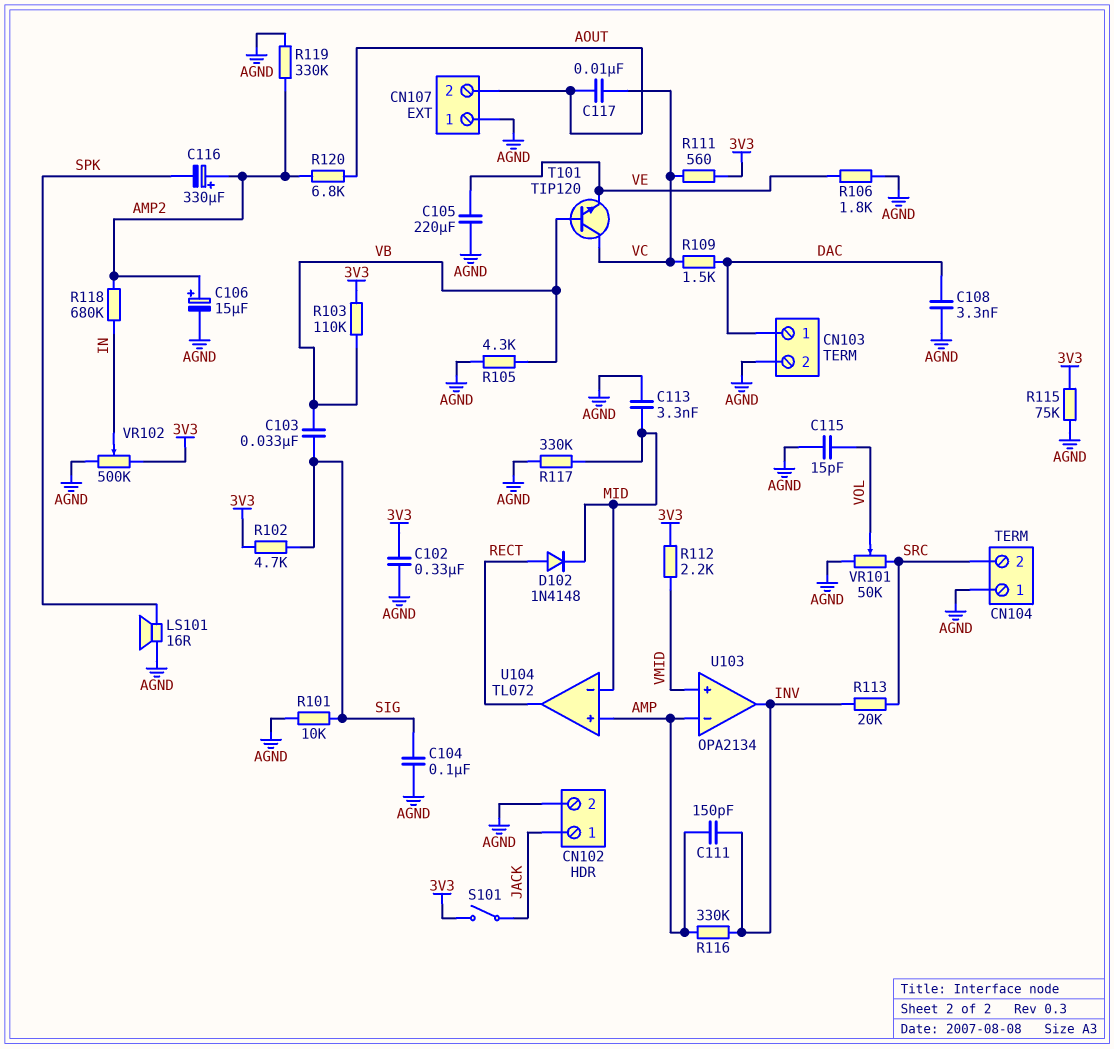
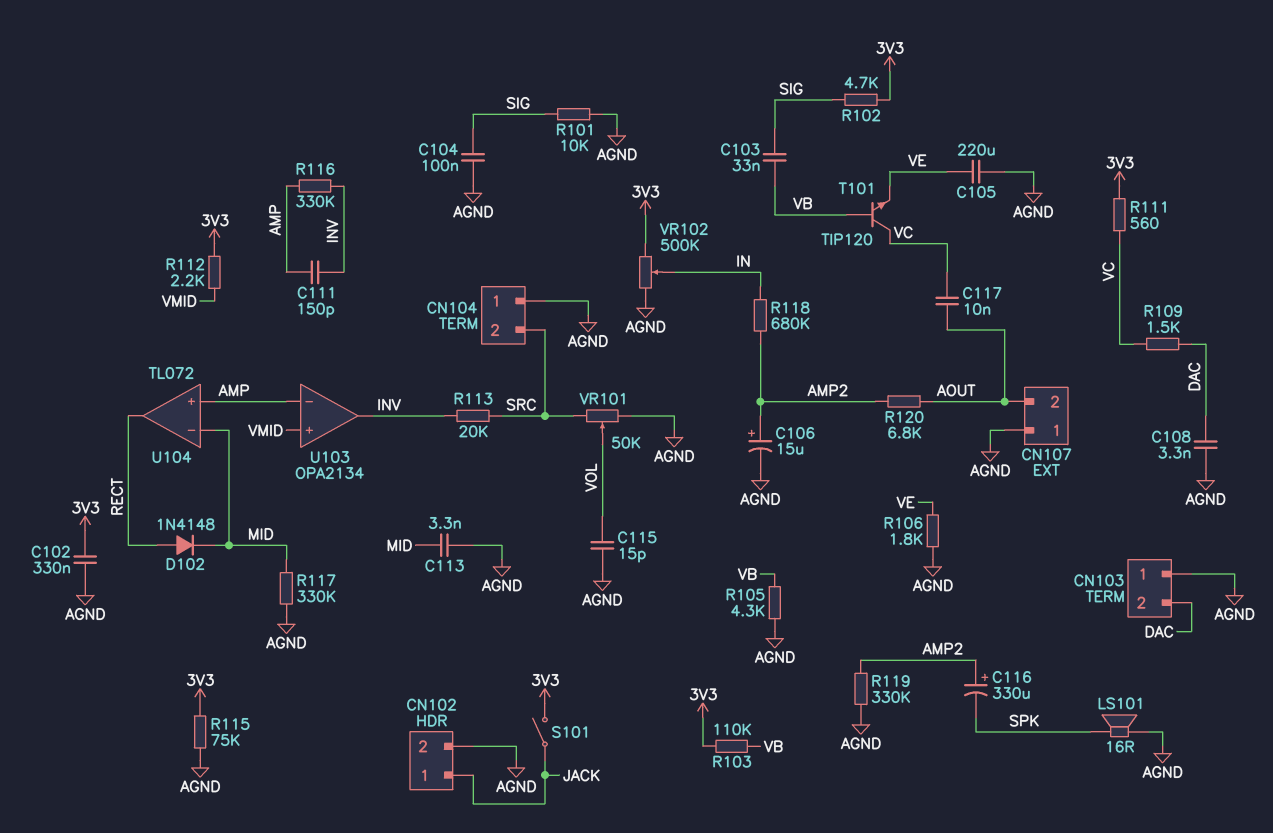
CN103 pin 1: DAC -> AGND
CN103 pin 2: AGND -> DAC

